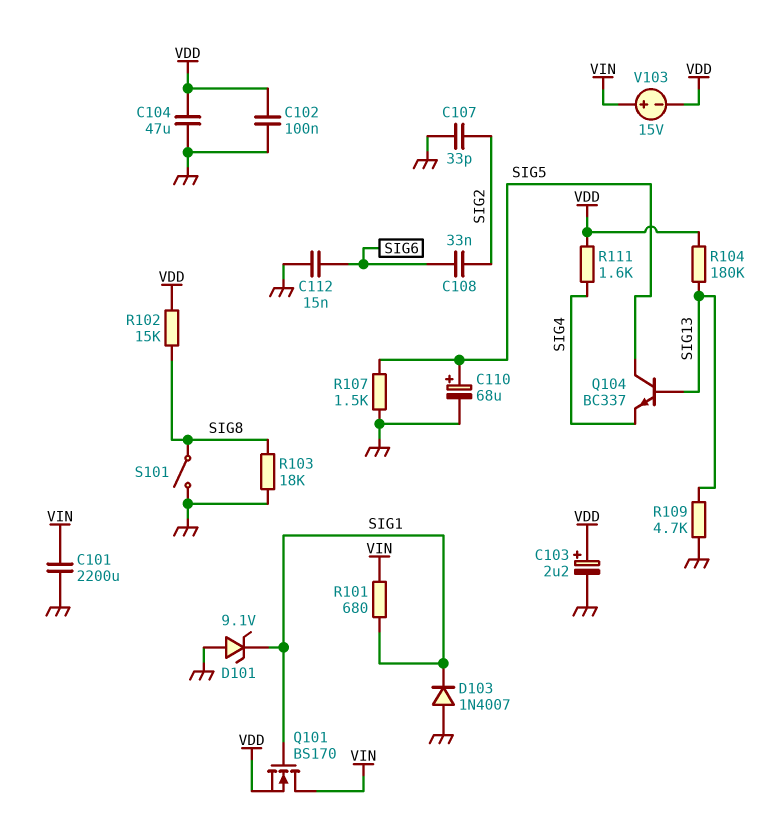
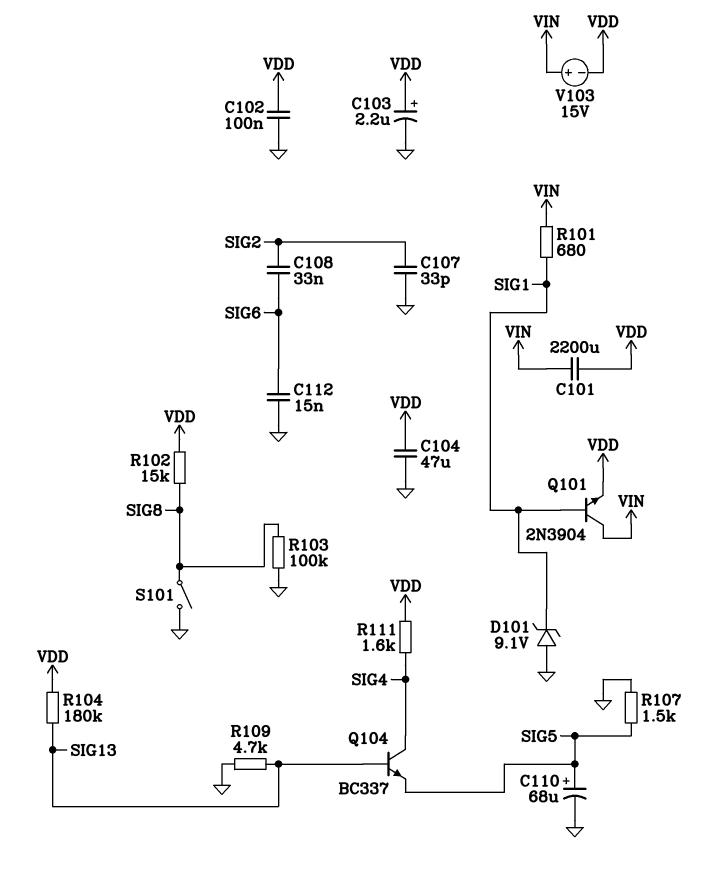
C101: 2200uF (GND, VIN) -> 2200uF (VDD, VIN)
D103: diode 1N4007 (A GND, K SIG1) -> none
Q101: NMOS BS170 (G SIG1, D VIN, S VDD) -> NPN 2N3904 (B SIG1, C VIN, E VDD)
Q104: NPN BC337 (B SIG13, C SIG5, E SIG4) -> NPN BC337 (B SIG13, C SIG4, E SIG5)
R103: 18k (GND, SIG8) -> 100k (GND, SIG8)

